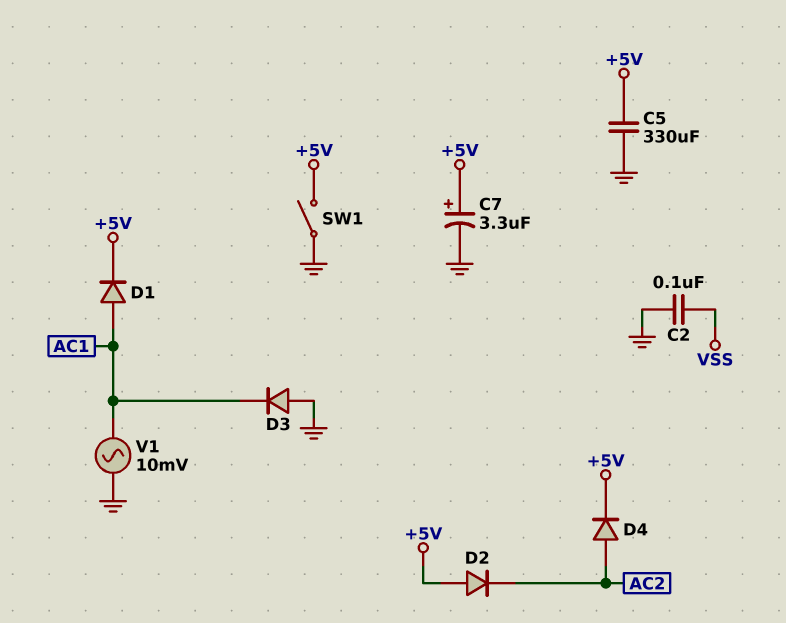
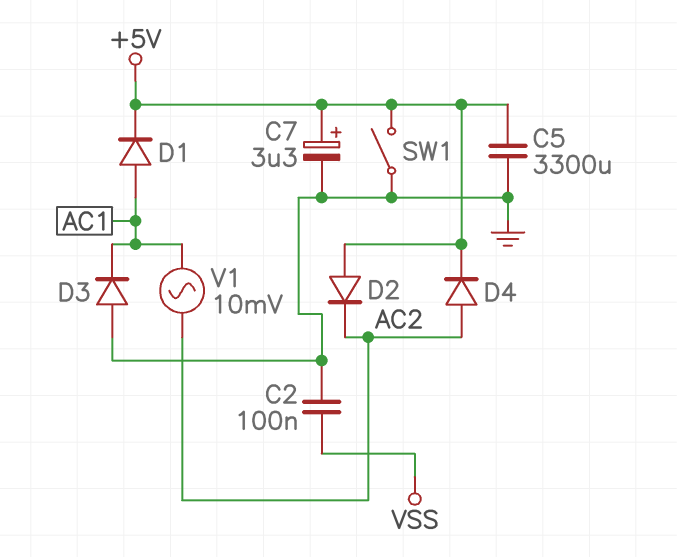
C5: 330uF (+5V, GND) -> 3300uF (+5V, GND)
V1: AC 10mV (AC1, GND) -> AC 10mV (AC1, AC2)

